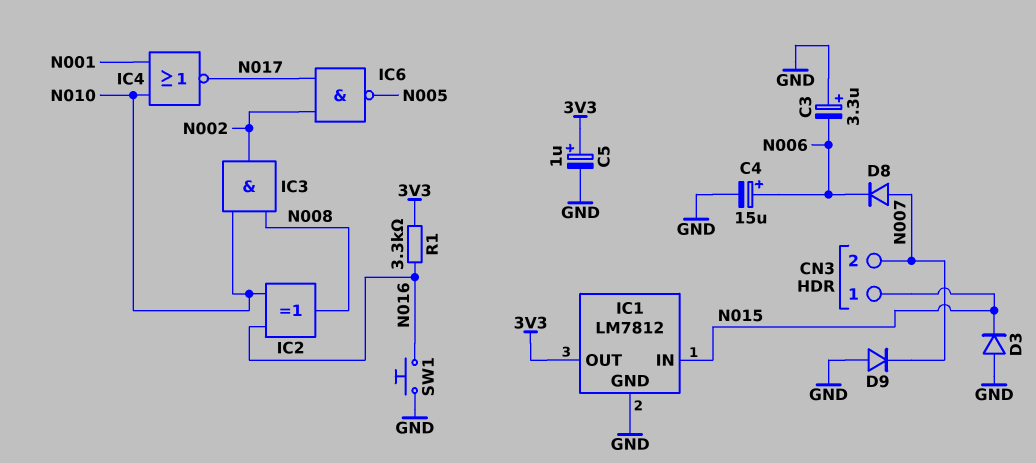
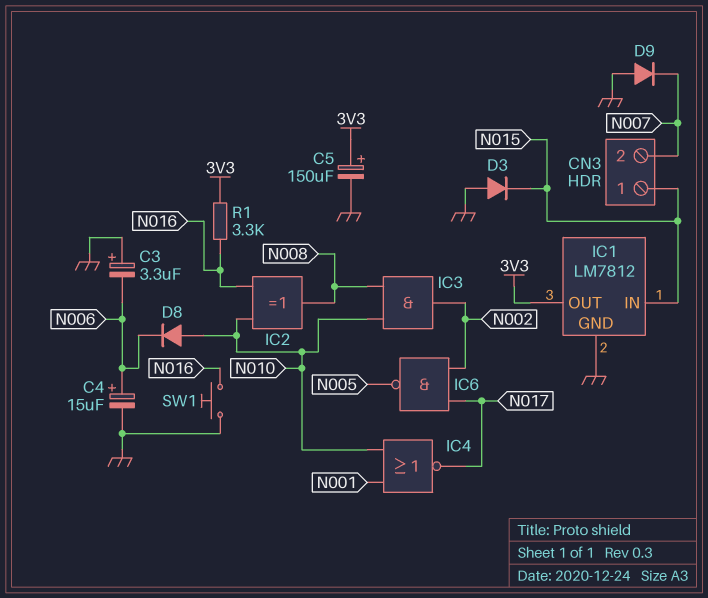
C5: 1uF (plus 3V3, minus GND) -> 150uF (plus 3V3, minus GND)
D8: diode (A N007, K N006) -> diode (A N010, K N006)

